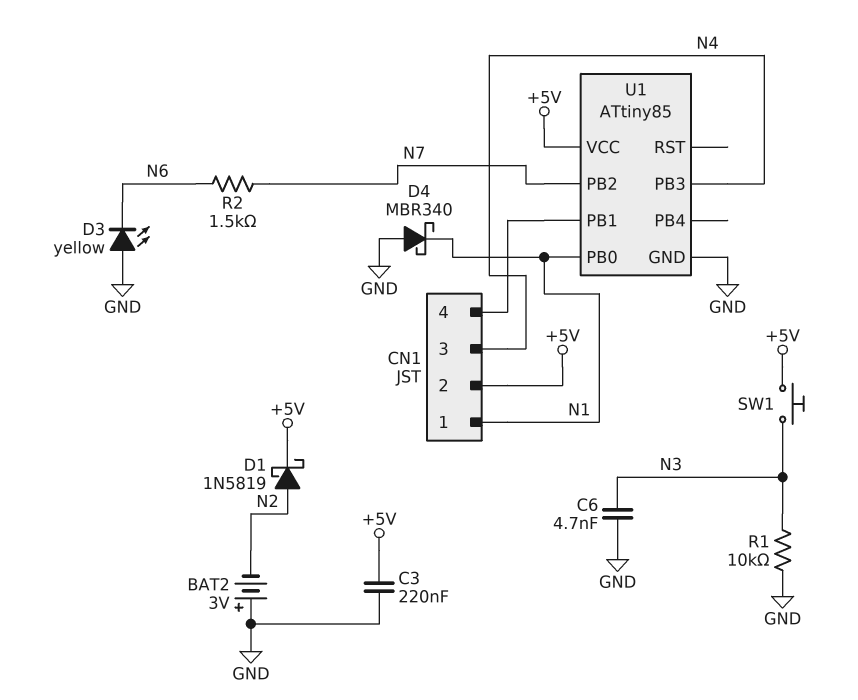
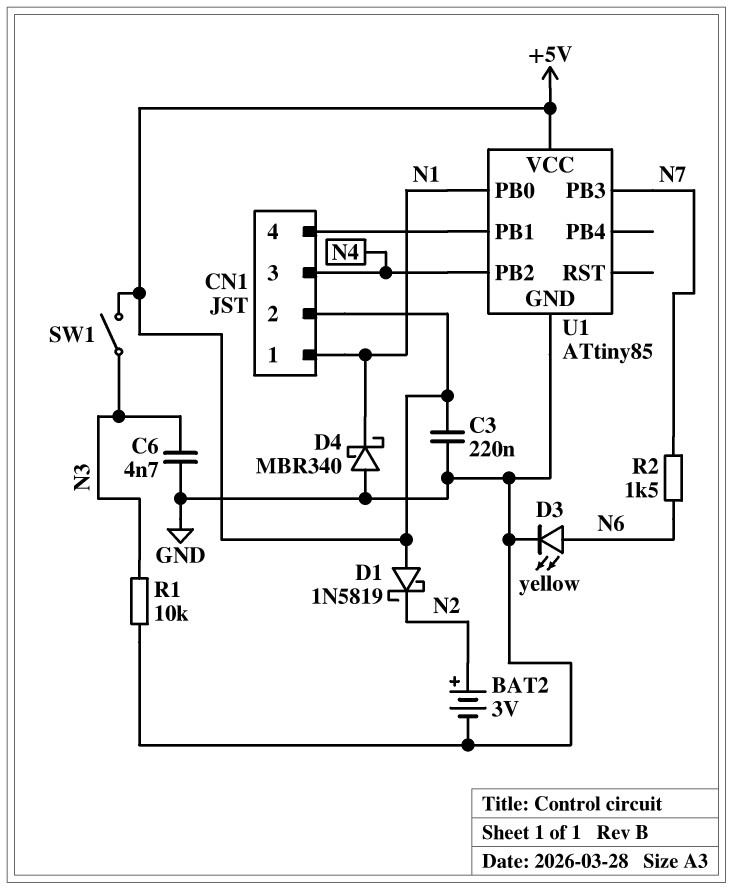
BAT2: 3V (plus GND, minus N2) -> 3V (plus N2, minus GND)
D1: schottky 1N5819 (A N2, K +5V) -> schottky 1N5819 (A +5V, K N2)
D3: LED yellow (A GND, K N6) -> LED yellow (A N6, K GND)
SW1: button (+5V, N3) -> switch (+5V, N3)
U1 pin PB2: N7 -> N4
U1 pin PB3: N4 -> N7

